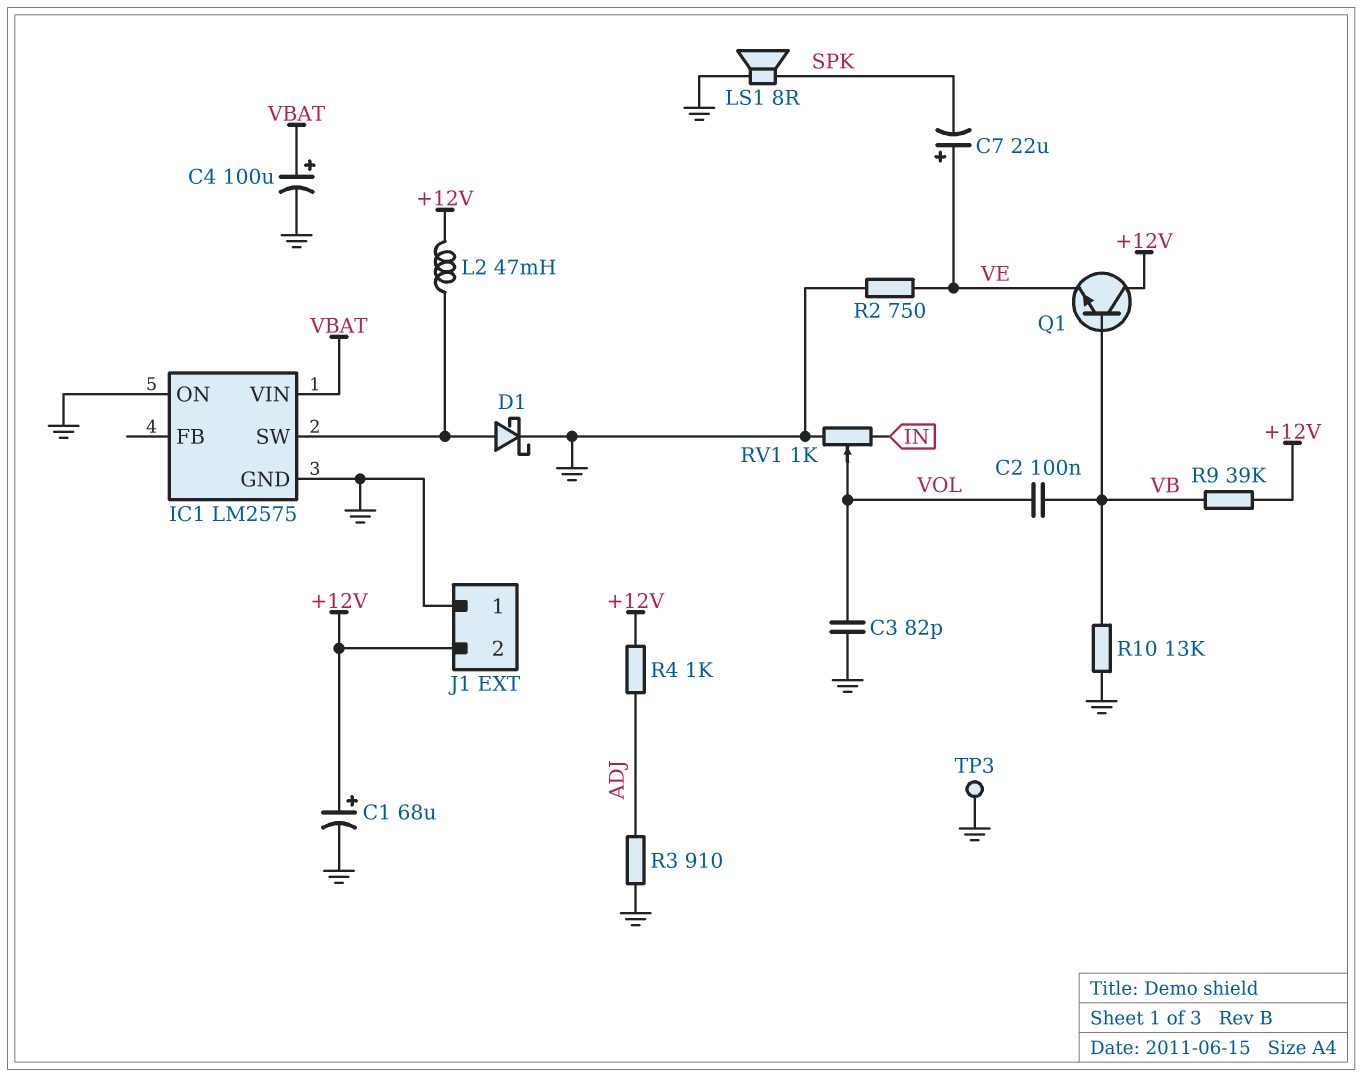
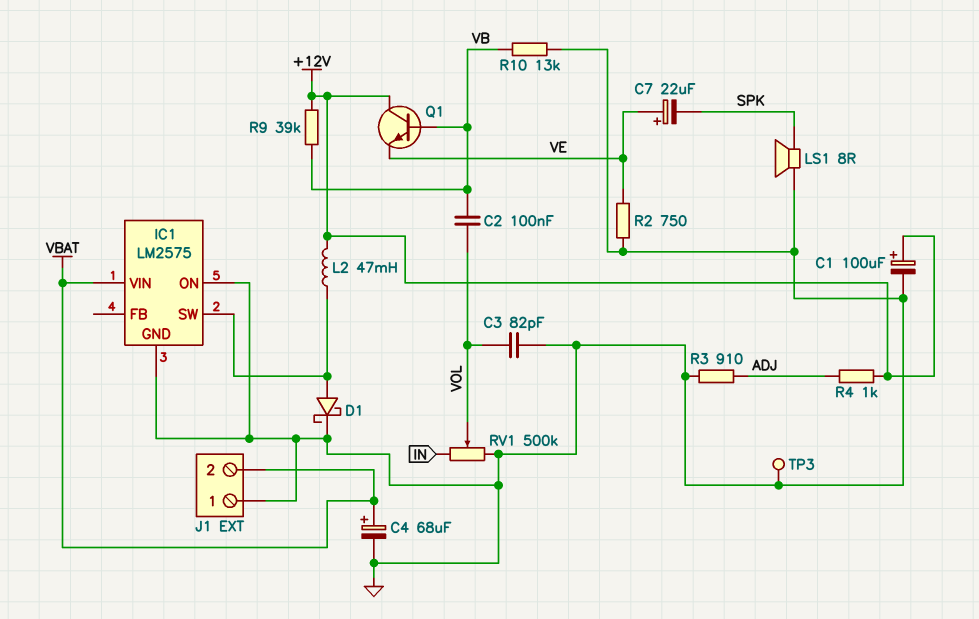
C1: 68uF (plus +12V, minus GND) -> 100uF (plus +12V, minus GND)
C4: 100uF (plus VBAT, minus GND) -> 68uF (plus VBAT, minus GND)
J1 pin 2: +12V -> VBAT
RV1: 1k (GND, IN, wiper VOL) -> 500k (GND, IN, wiper VOL)

